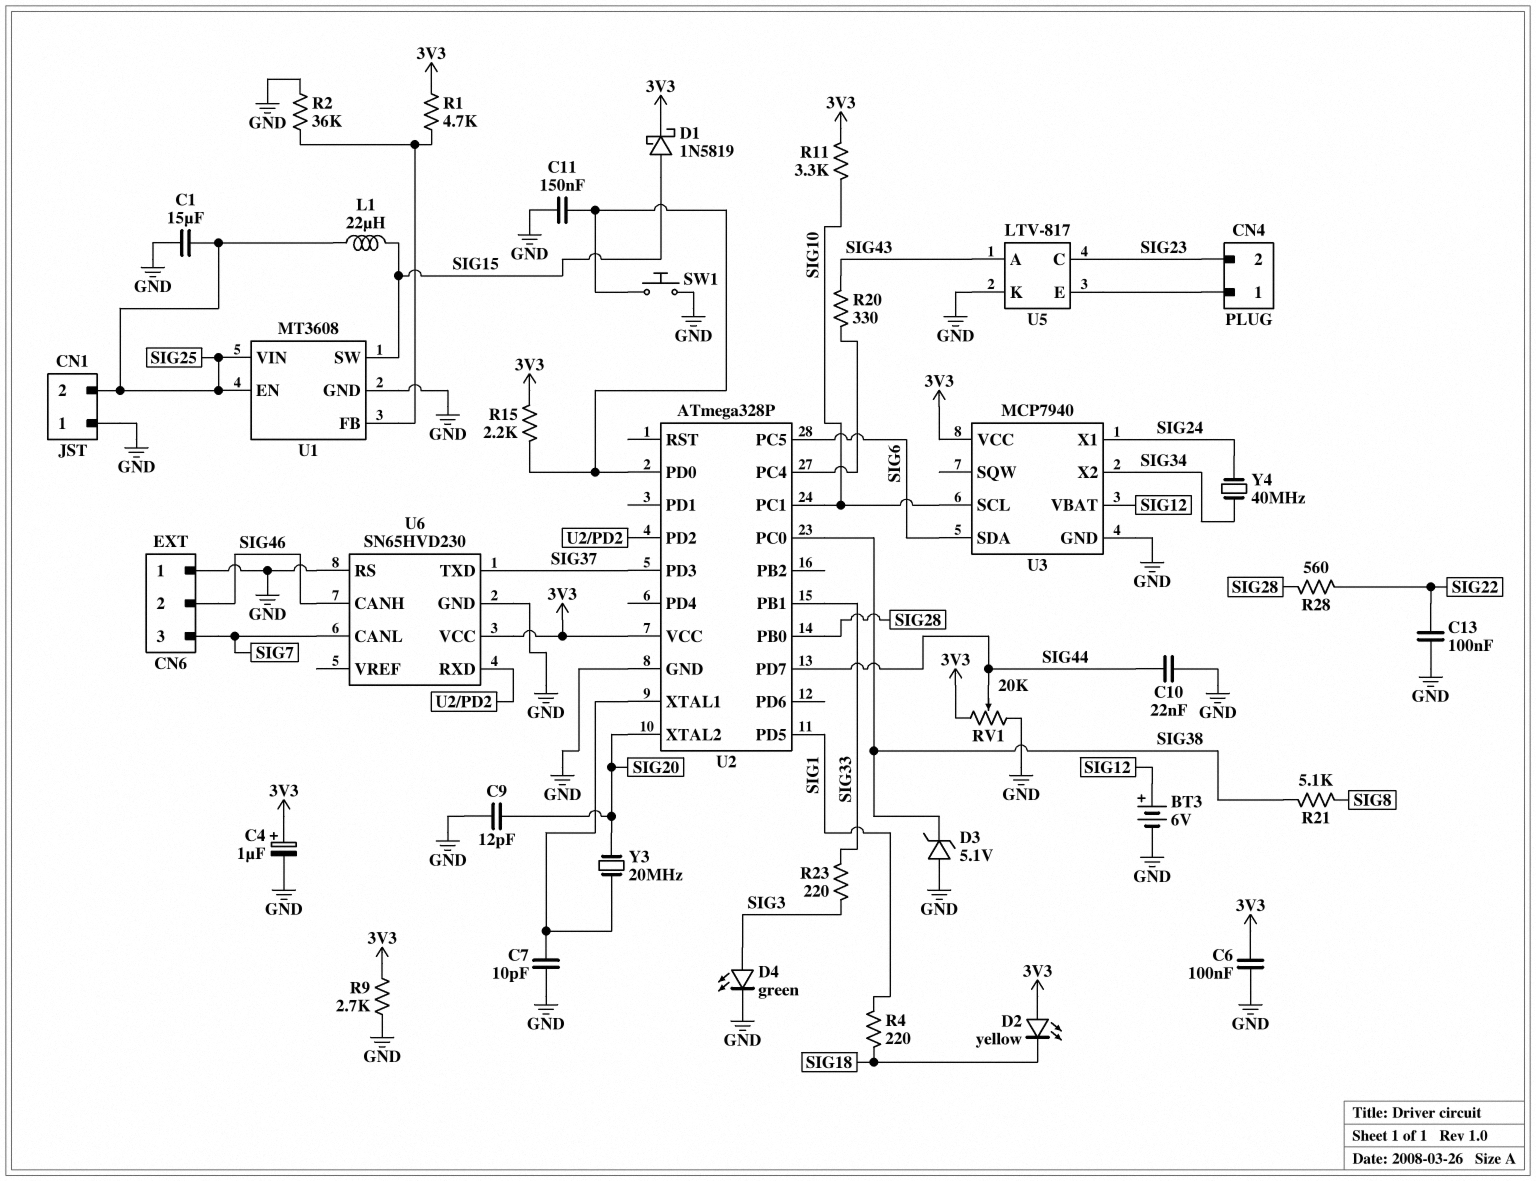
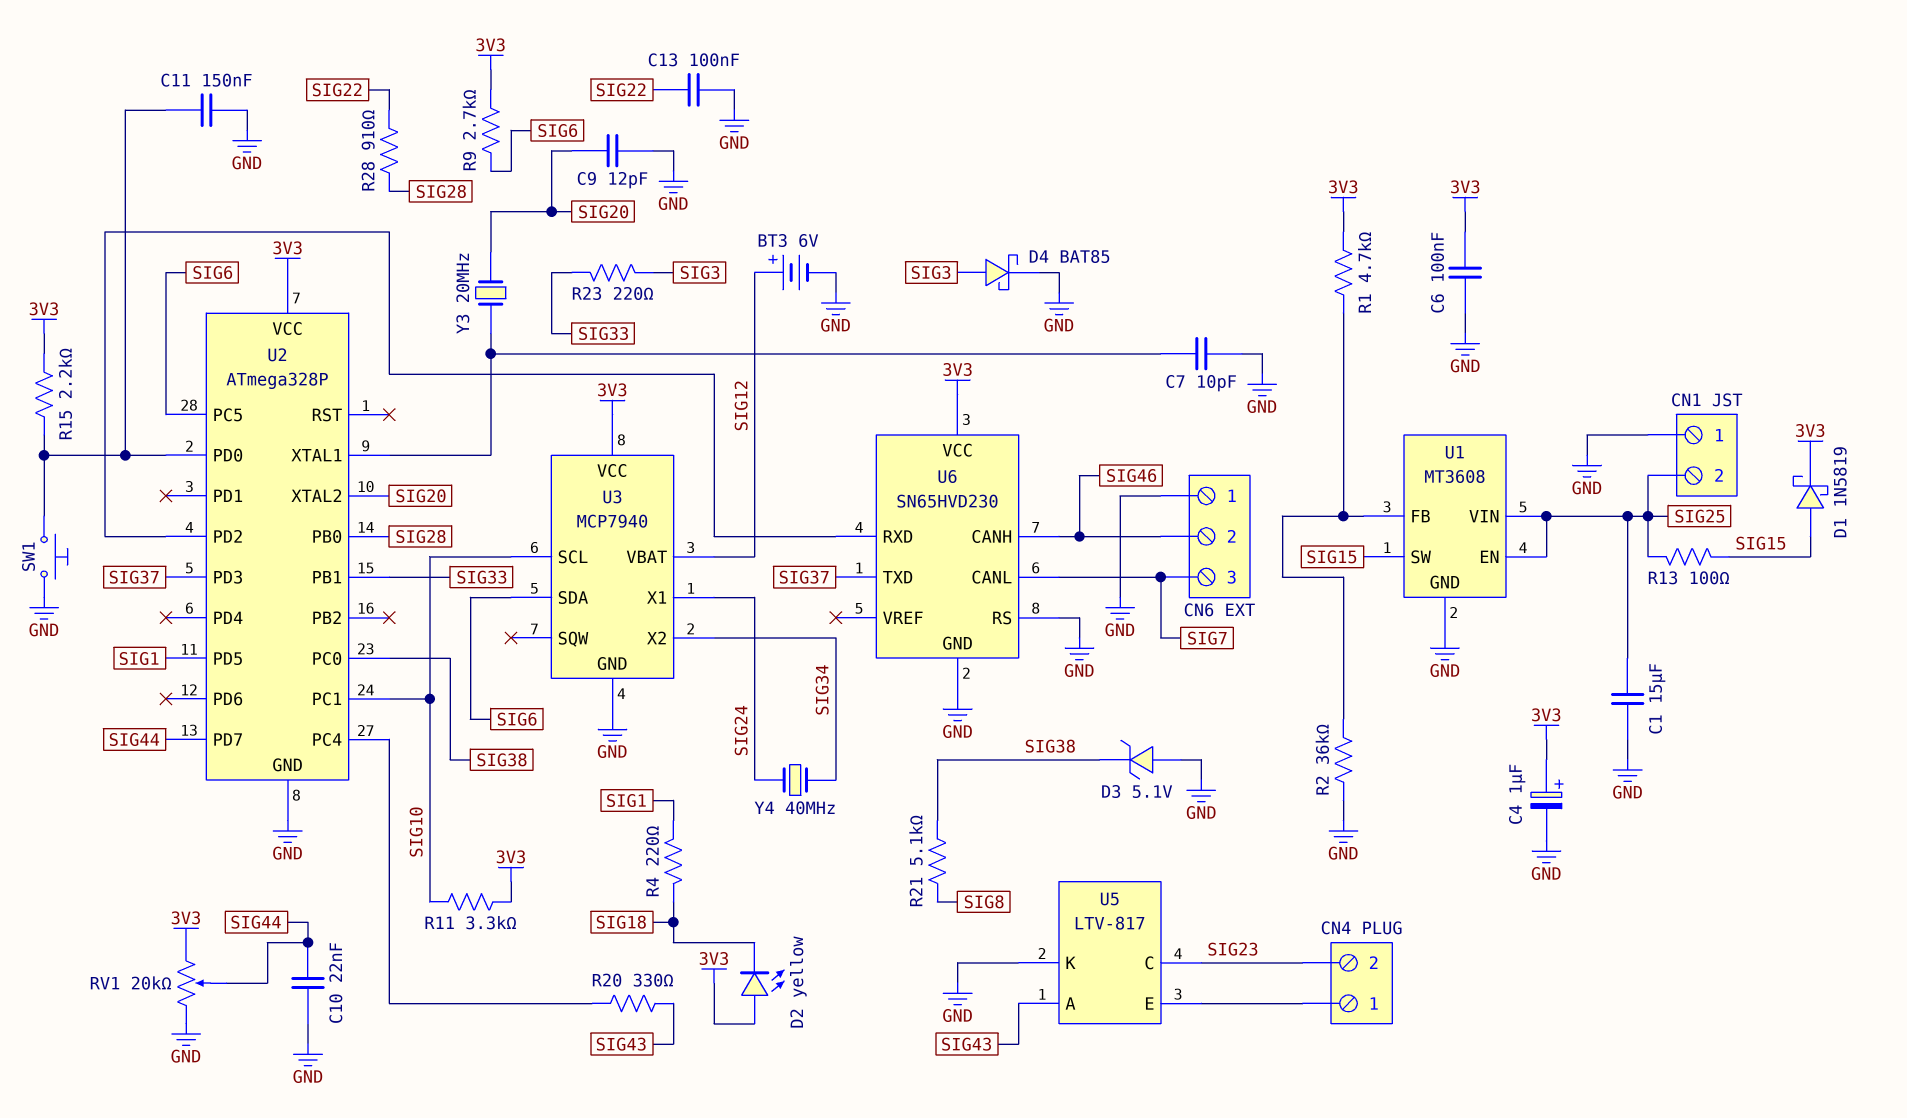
D4: LED green (A SIG3, K GND) -> schottky BAT85 (A SIG3, K GND)
L1: 22uH (SIG15, SIG25) -> none
R9: 2.7k (3V3, GND) -> 2.7k (3V3, SIG6)
R13: none -> 100 (SIG15, SIG25)
R28: 560 (SIG22, SIG28) -> 910 (SIG22, SIG28)

